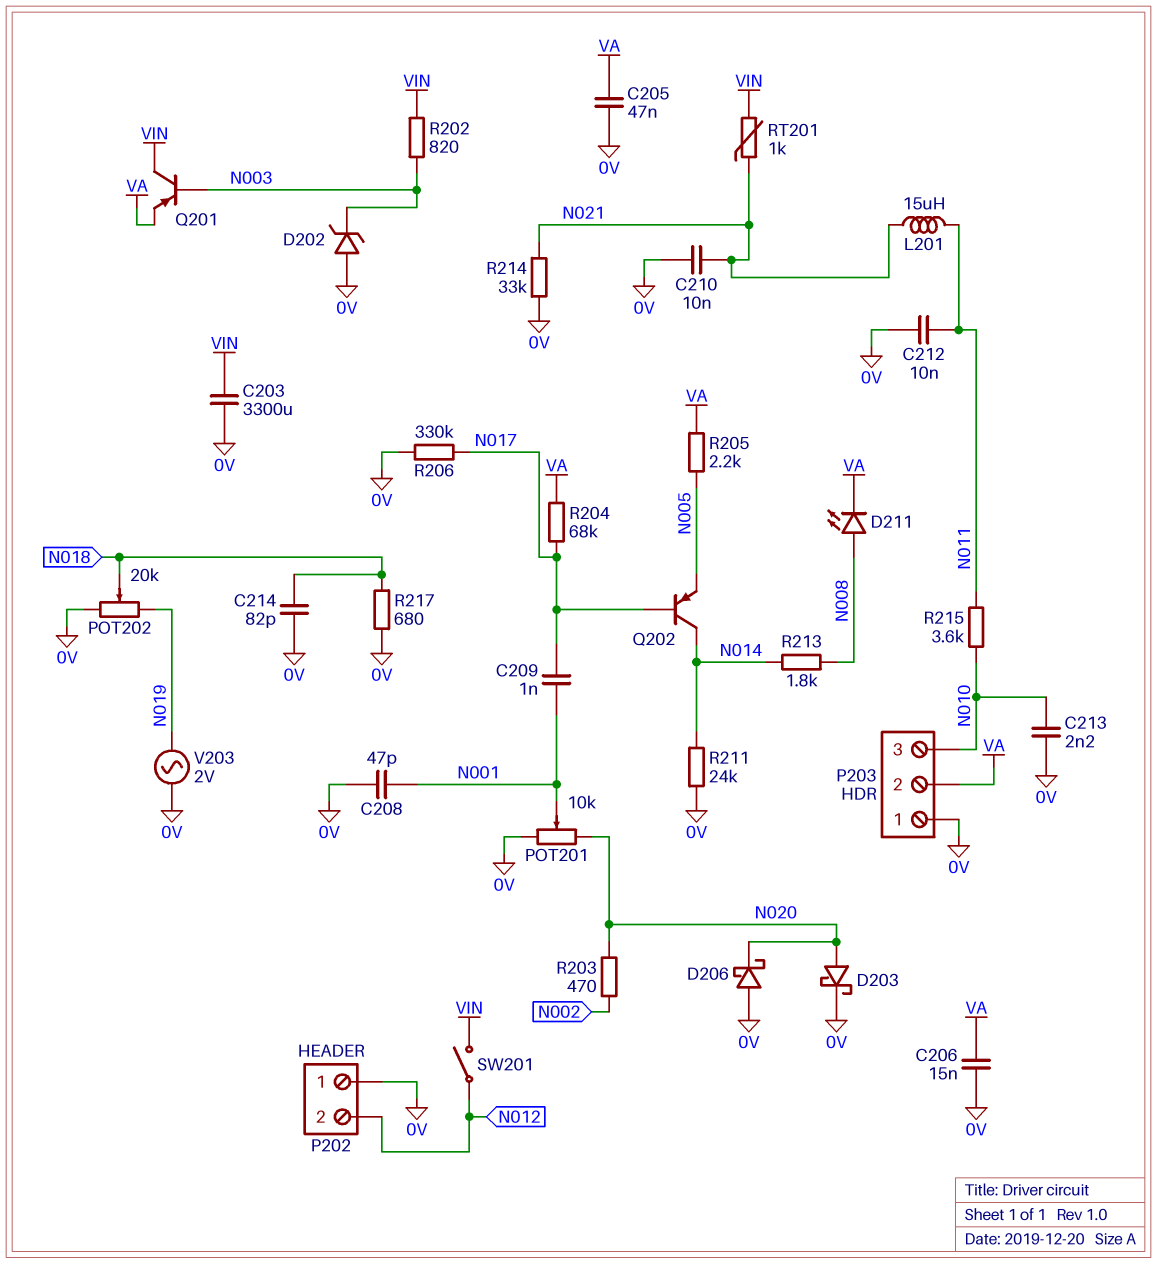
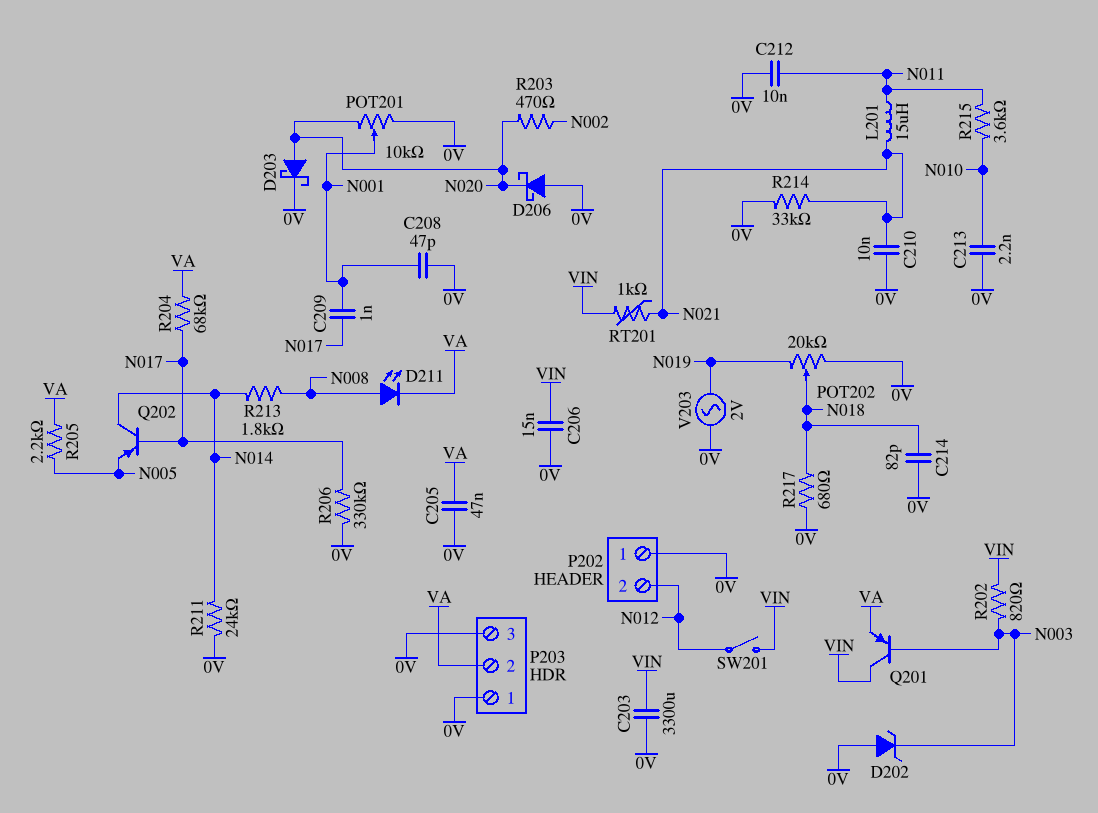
C206: 15nF (0V, VA) -> 15nF (0V, VIN)
P203 pin 3: N010 -> 0V

